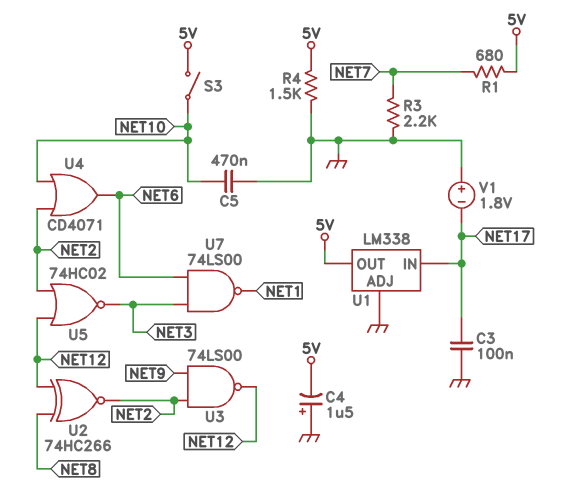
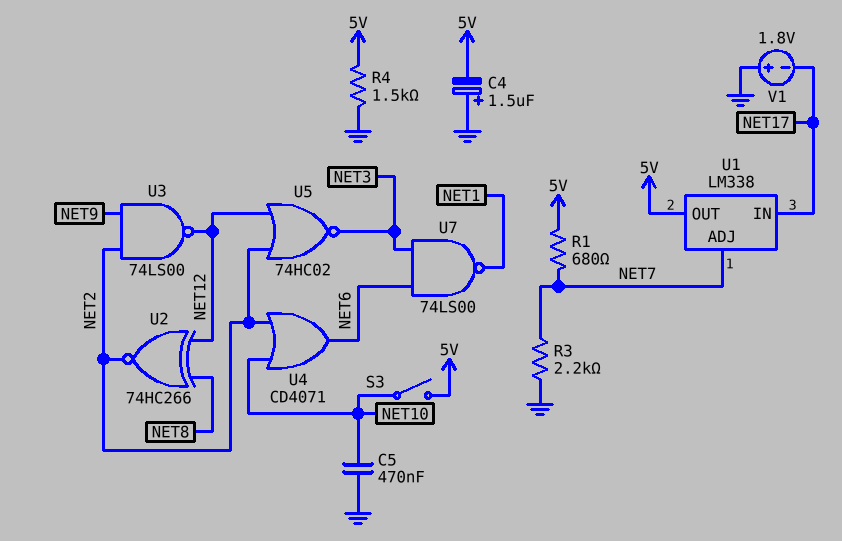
C3: 100nF (GND, NET17) -> none
U1 pin ADJ: GND -> NET7

